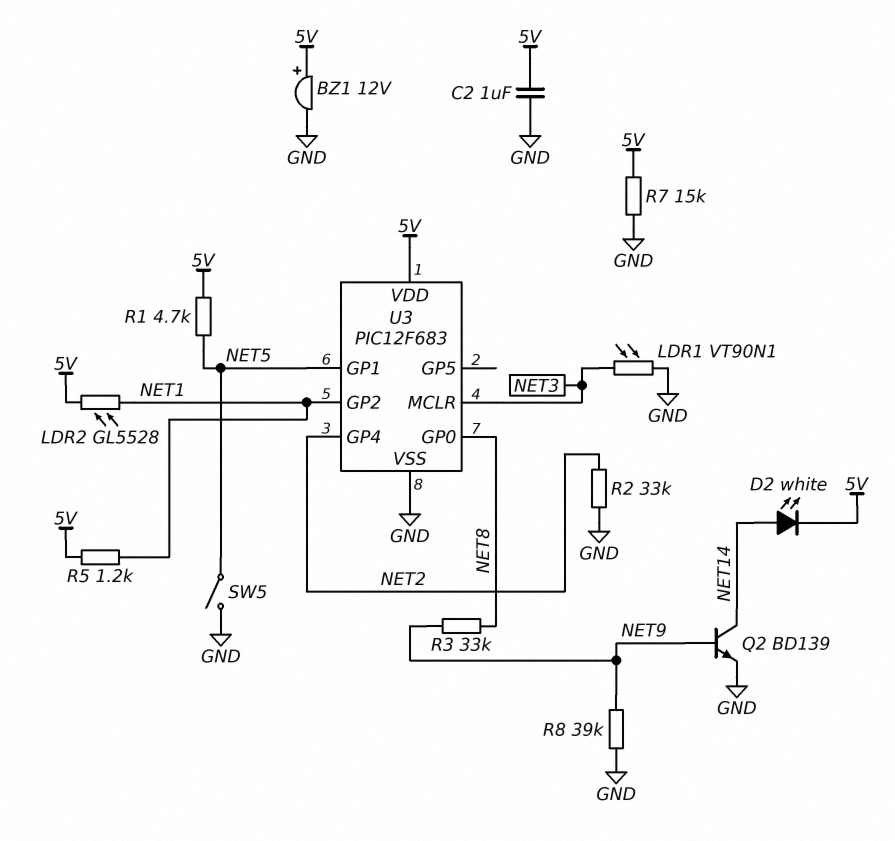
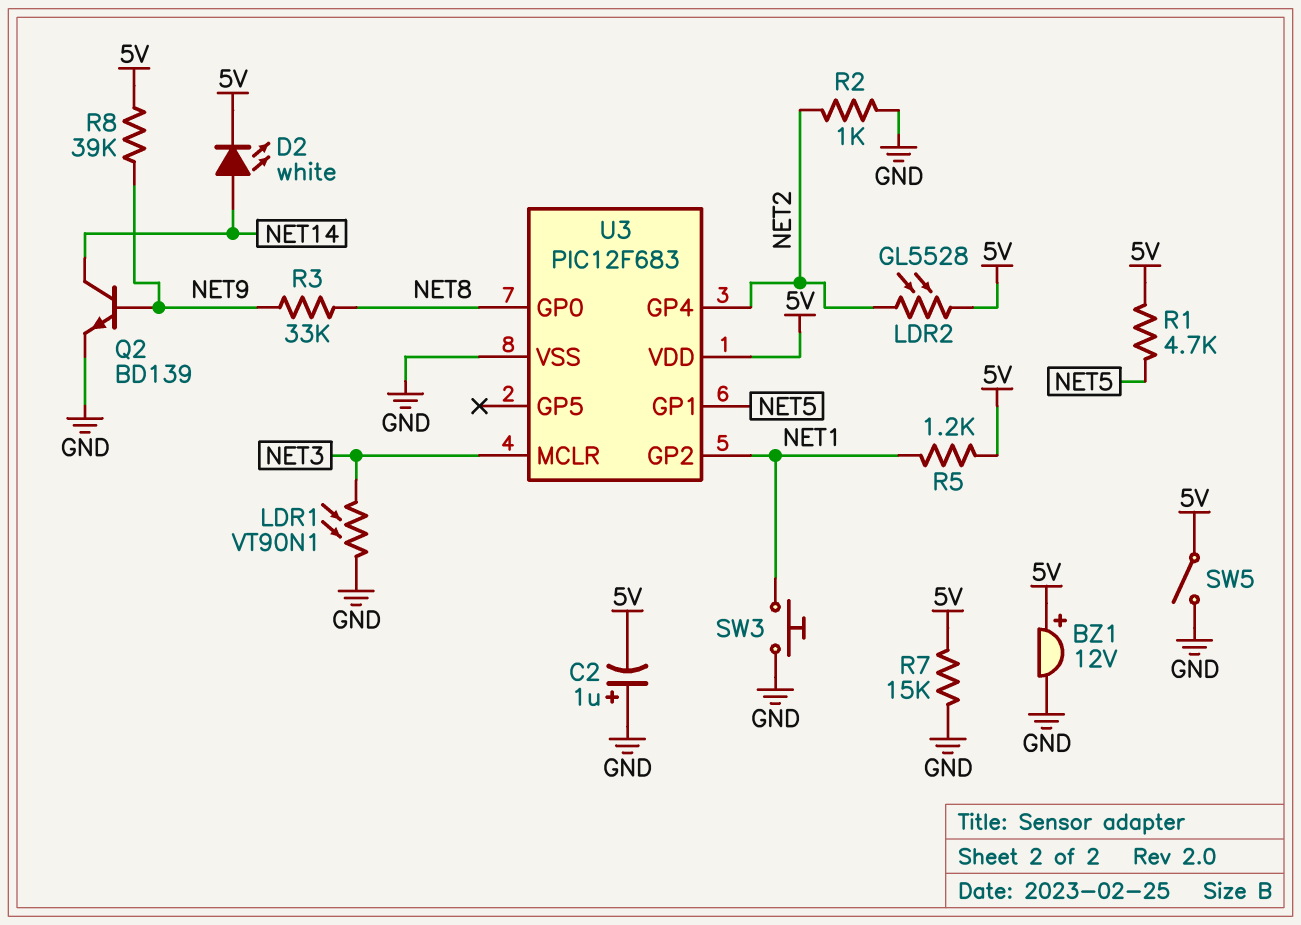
C2: 1uF (5V, GND) -> 1uF (plus GND, minus 5V)
LDR2: GL5528 (5V, NET1) -> GL5528 (5V, NET2)
R2: 33k (GND, NET2) -> 1k (GND, NET2)
R8: 39k (GND, NET9) -> 39k (5V, NET9)
SW3: none -> button (GND, NET1)
SW5: switch (GND, NET5) -> switch (5V, GND)

